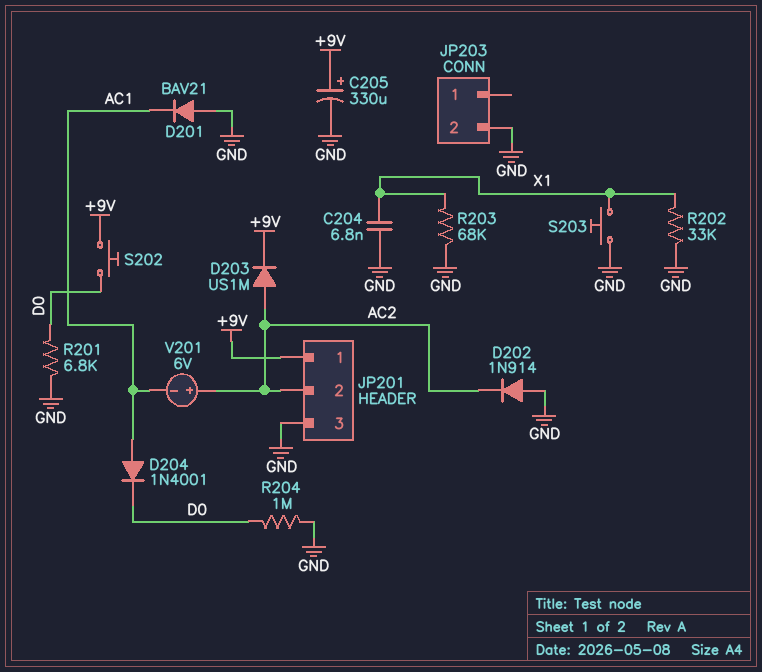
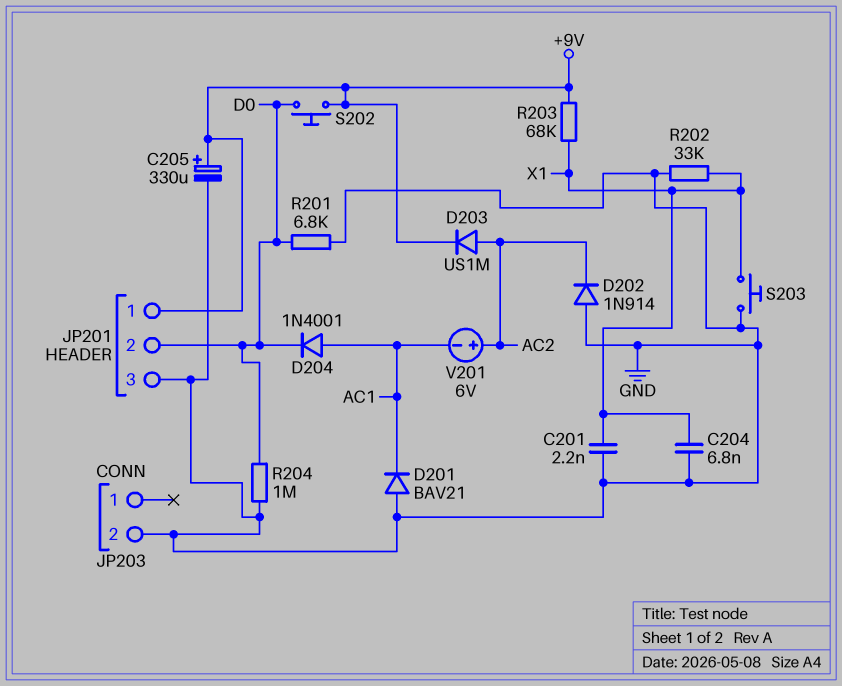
C201: none -> 2.2nF (GND, X1)
JP201 pin 2: AC2 -> D0
R203: 68k (GND, X1) -> 68k (+9V, X1)

